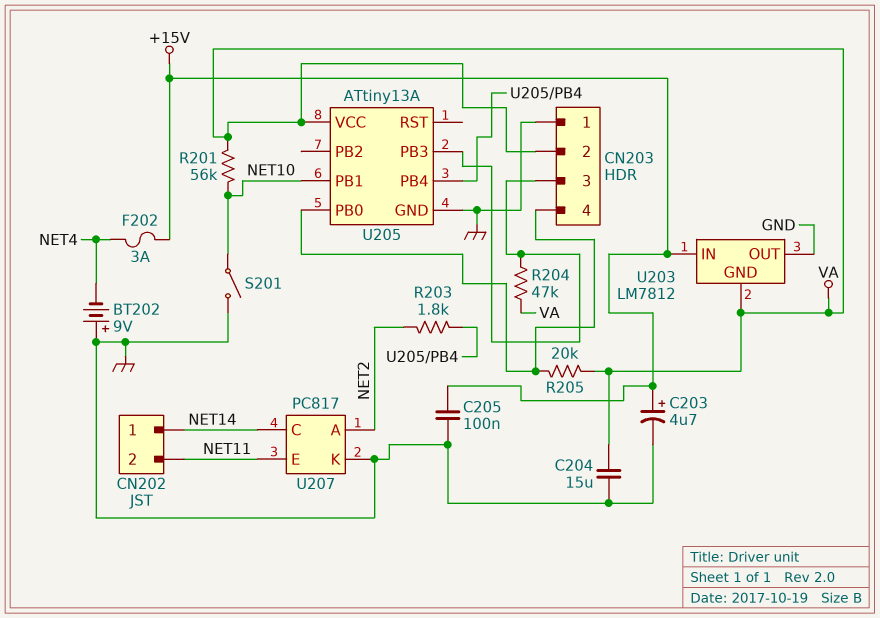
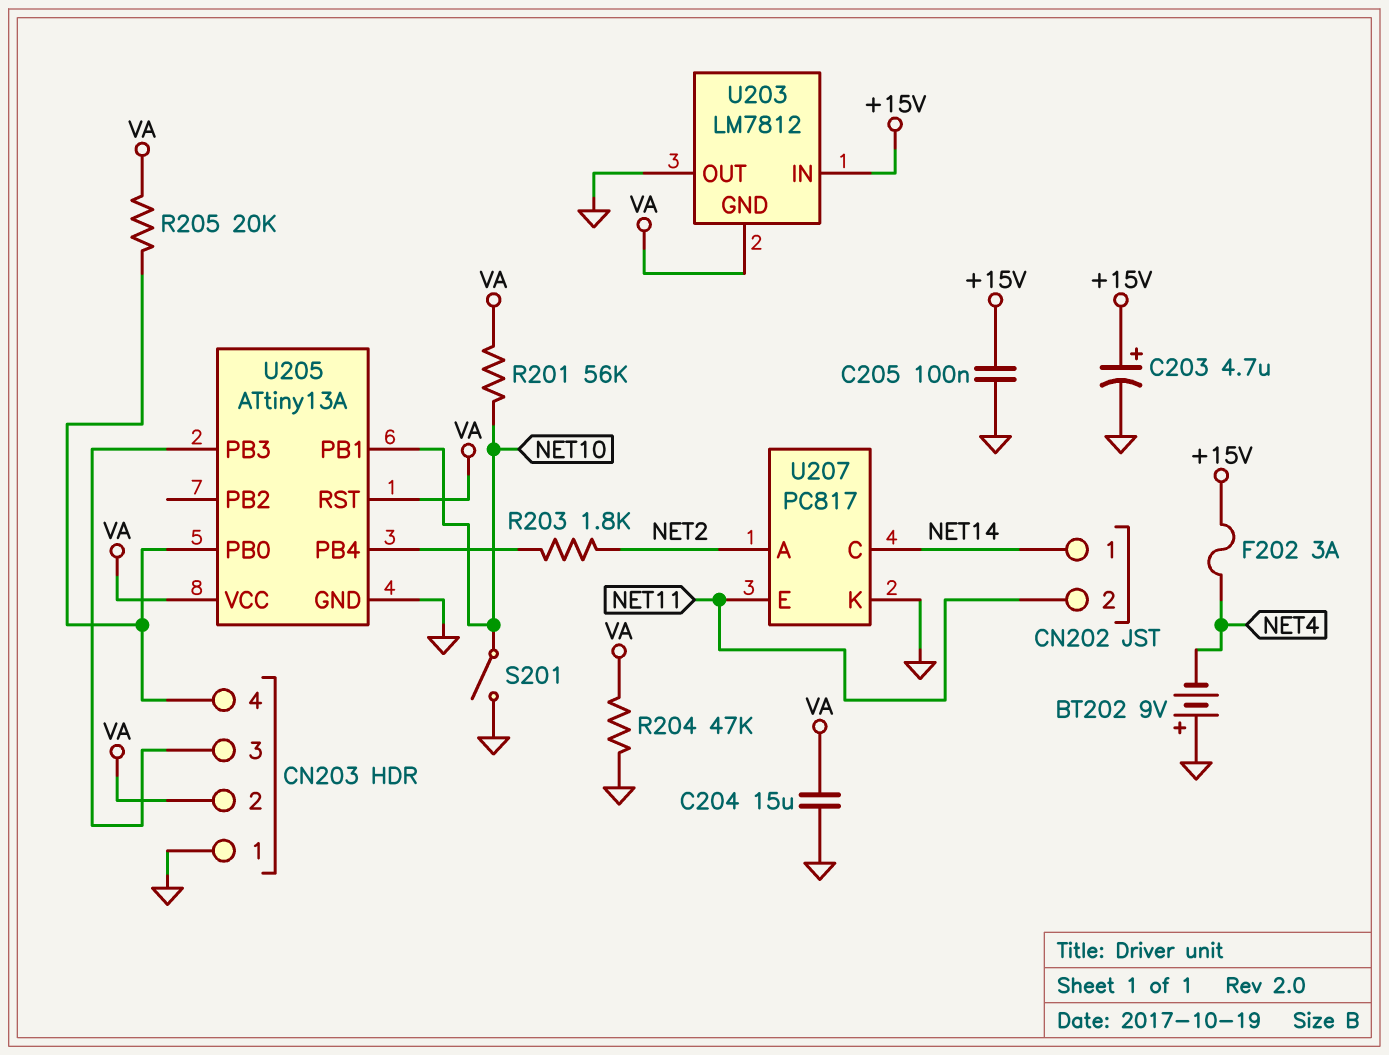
R204: 47k (CN203/3, VA) -> 47k (GND, VA)
U205 pin RST: none -> VA

